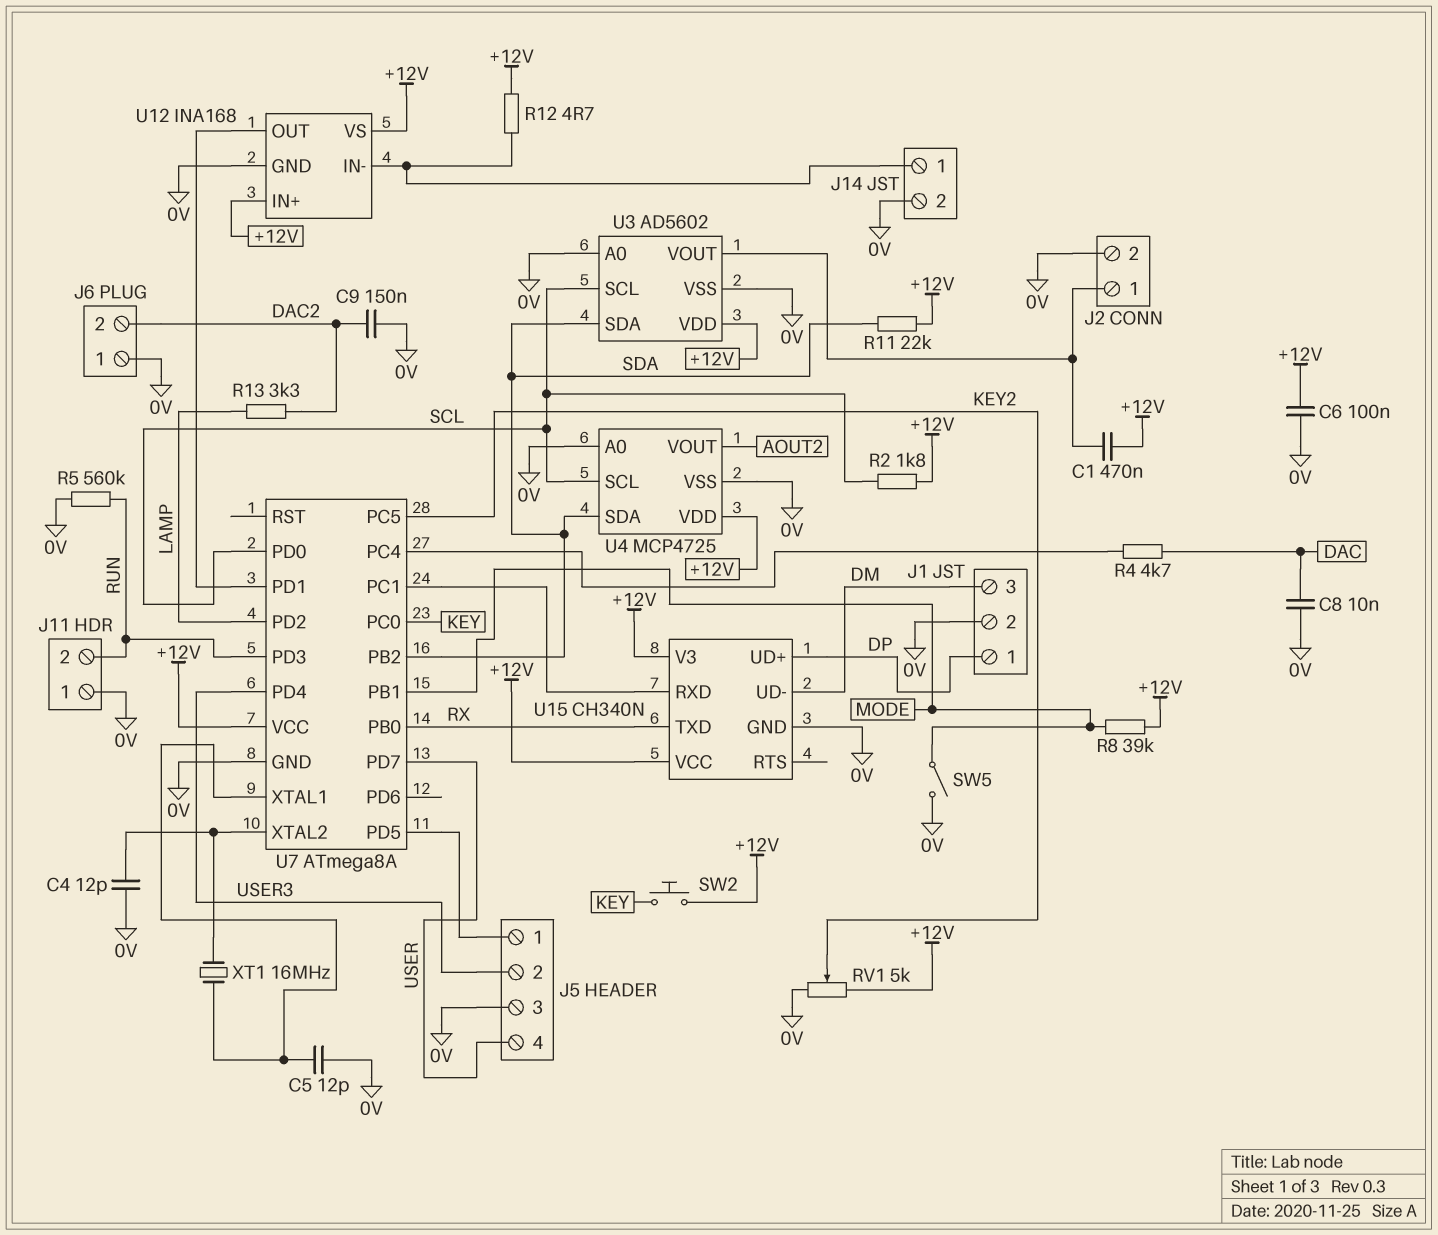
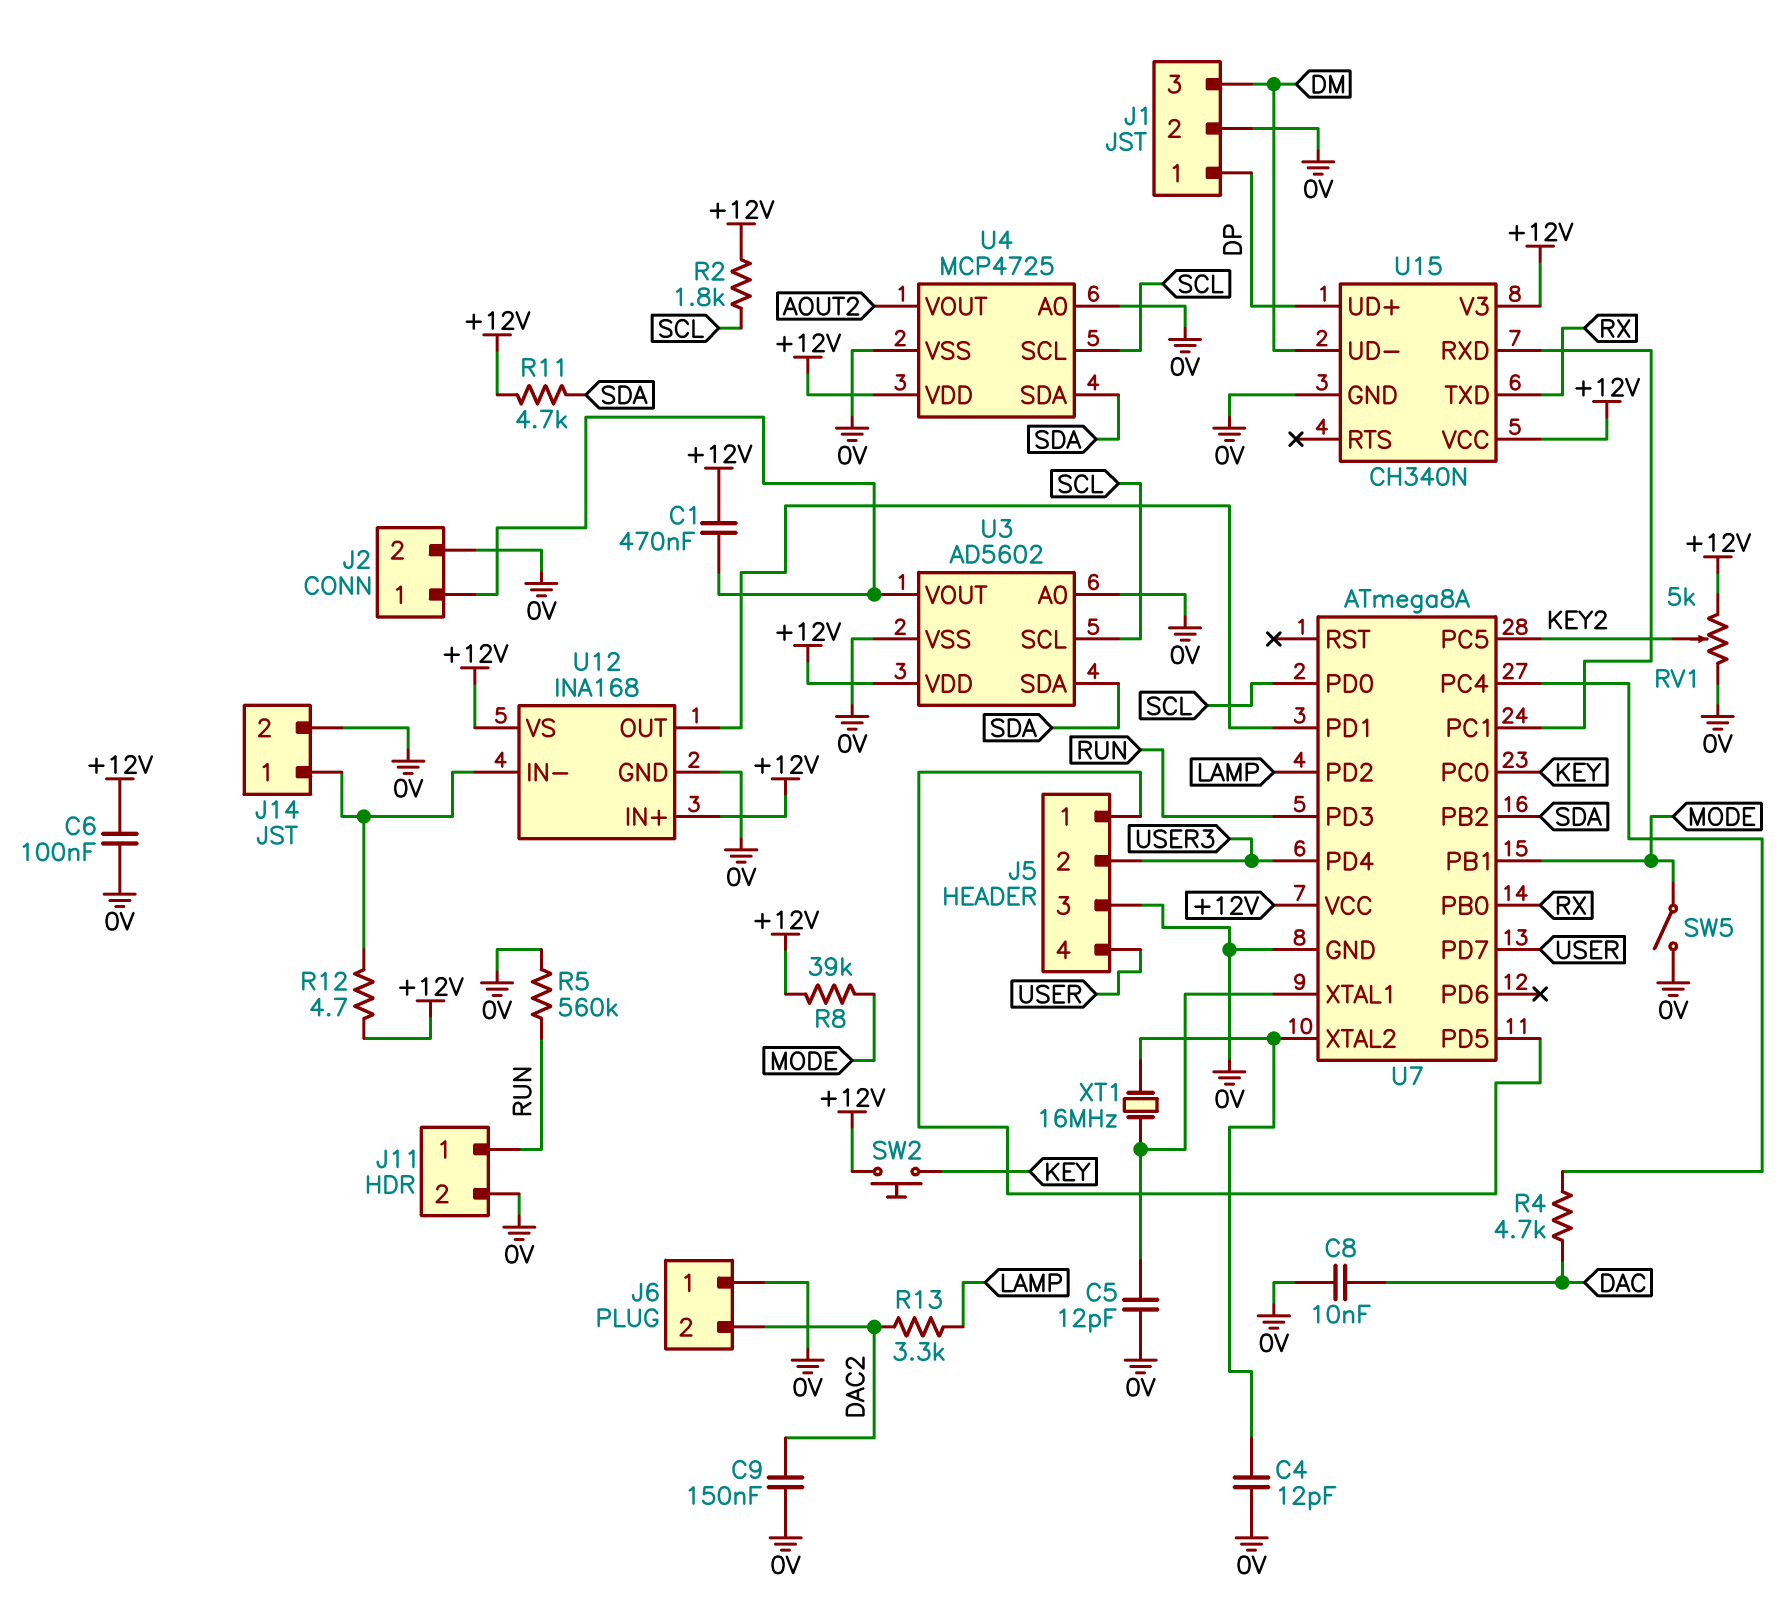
J11 pin 1: 0V -> RUN
J11 pin 2: RUN -> 0V
R11: 22k (+12V, SDA) -> 4.7k (+12V, SDA)

